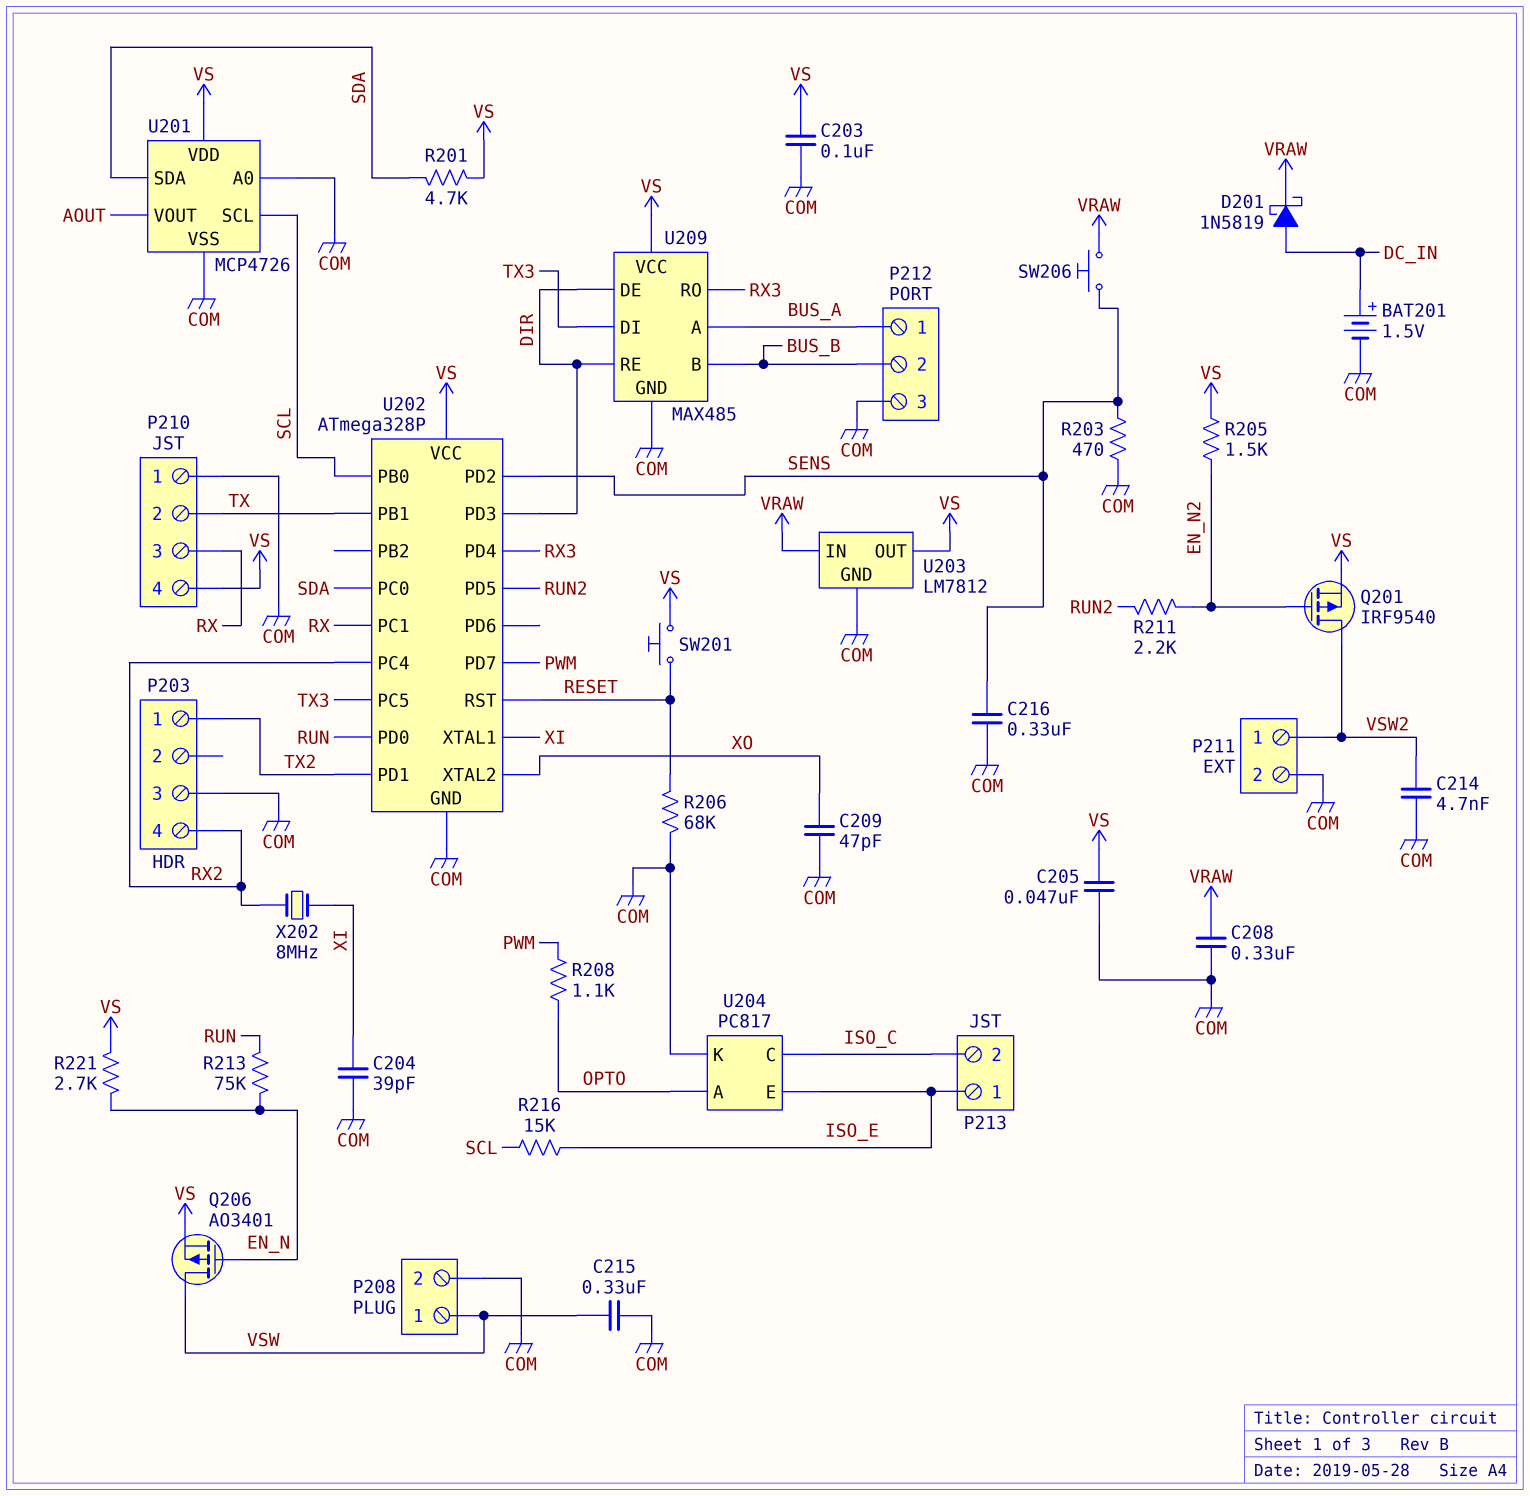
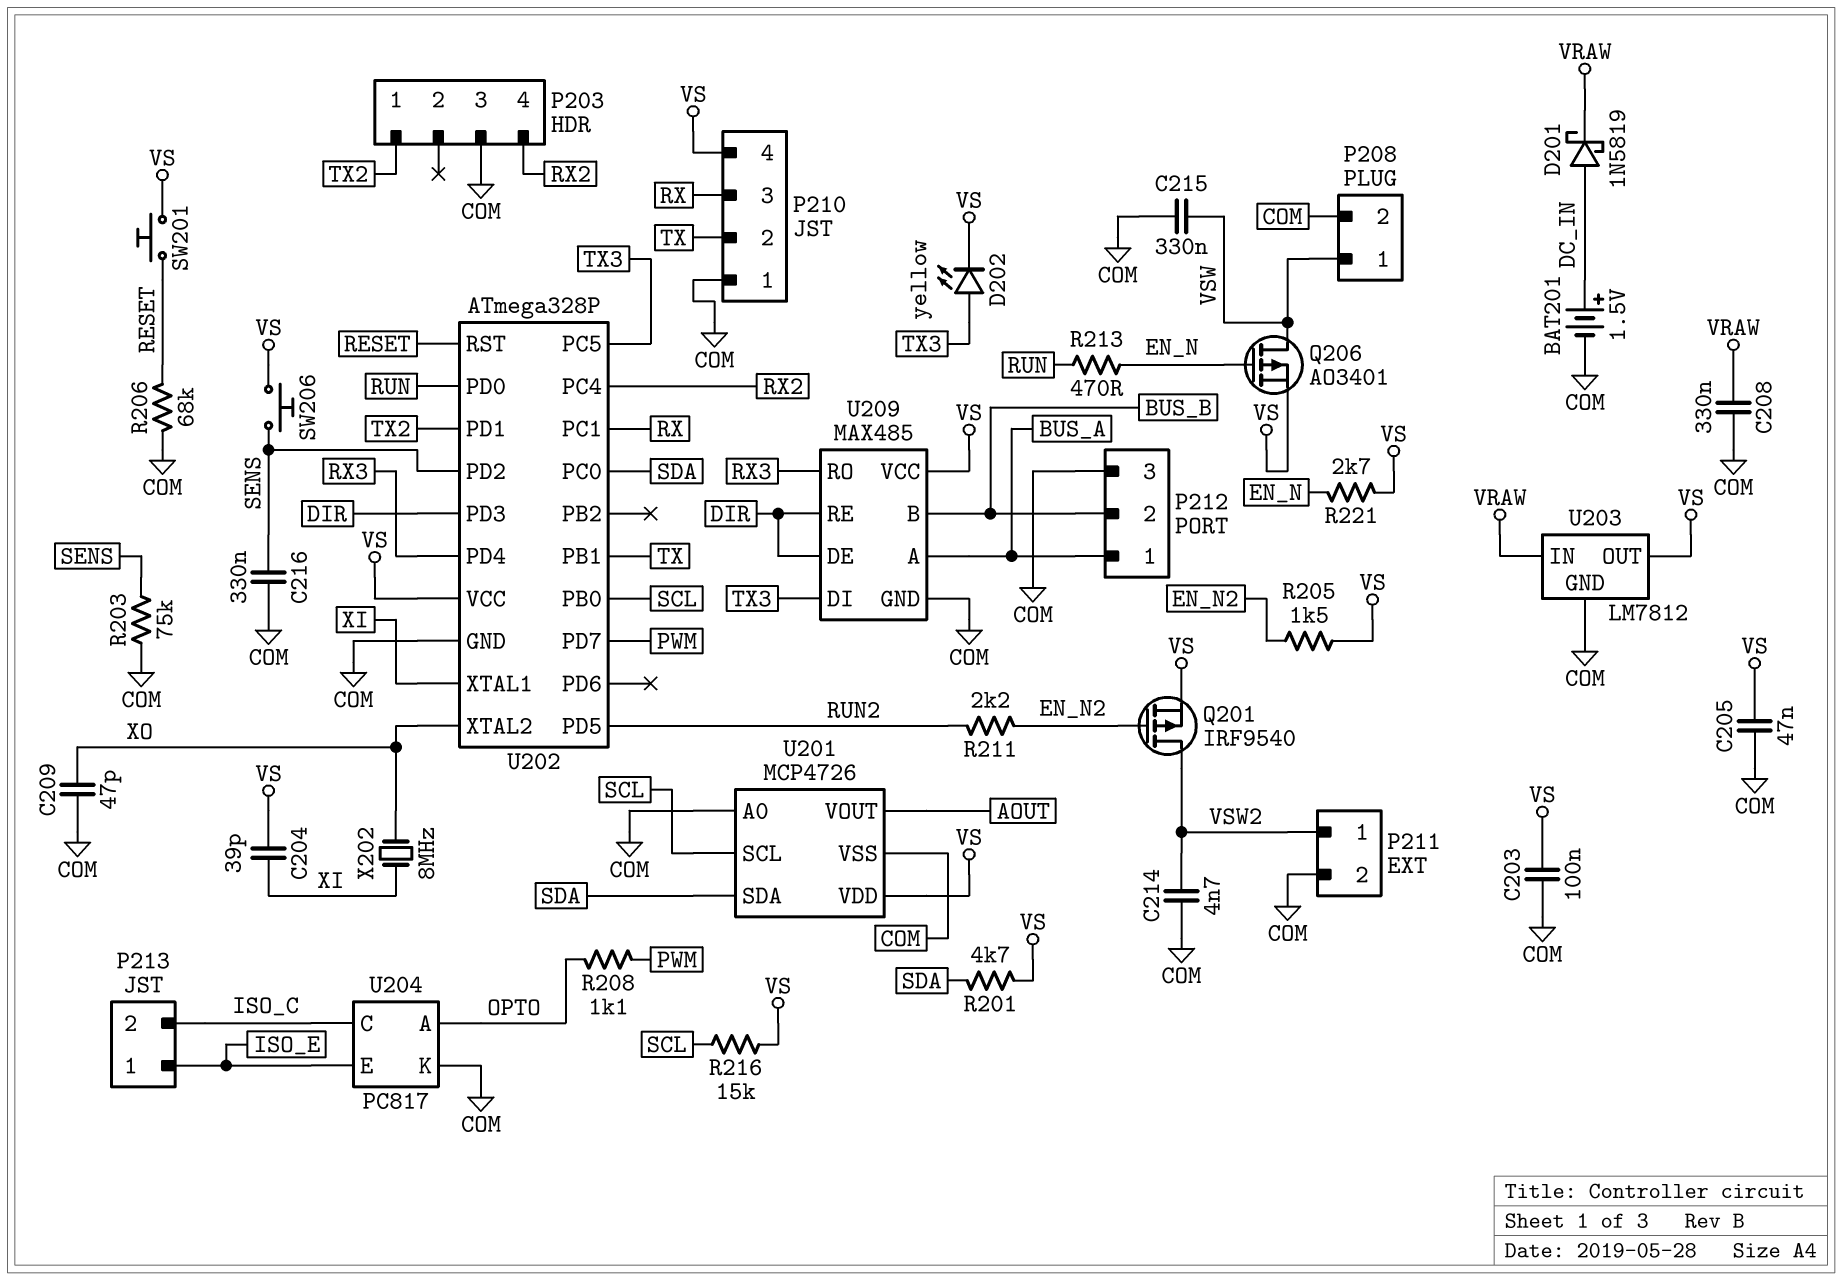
C204: 39pF (COM, XI) -> 39pF (VS, XI)
D202: none -> LED yellow (A TX3, K VS)
R203: 470 (COM, SENS) -> 75k (COM, SENS)
R213: 75k (EN_N, RUN) -> 470 (EN_N, RUN)
R216: 15k (ISO_E, SCL) -> 15k (SCL, VS)
SW206: button (SENS, VRAW) -> button (SENS, VS)
X202: 8MHz (RX2, XI) -> 8MHz (XI, XO)

